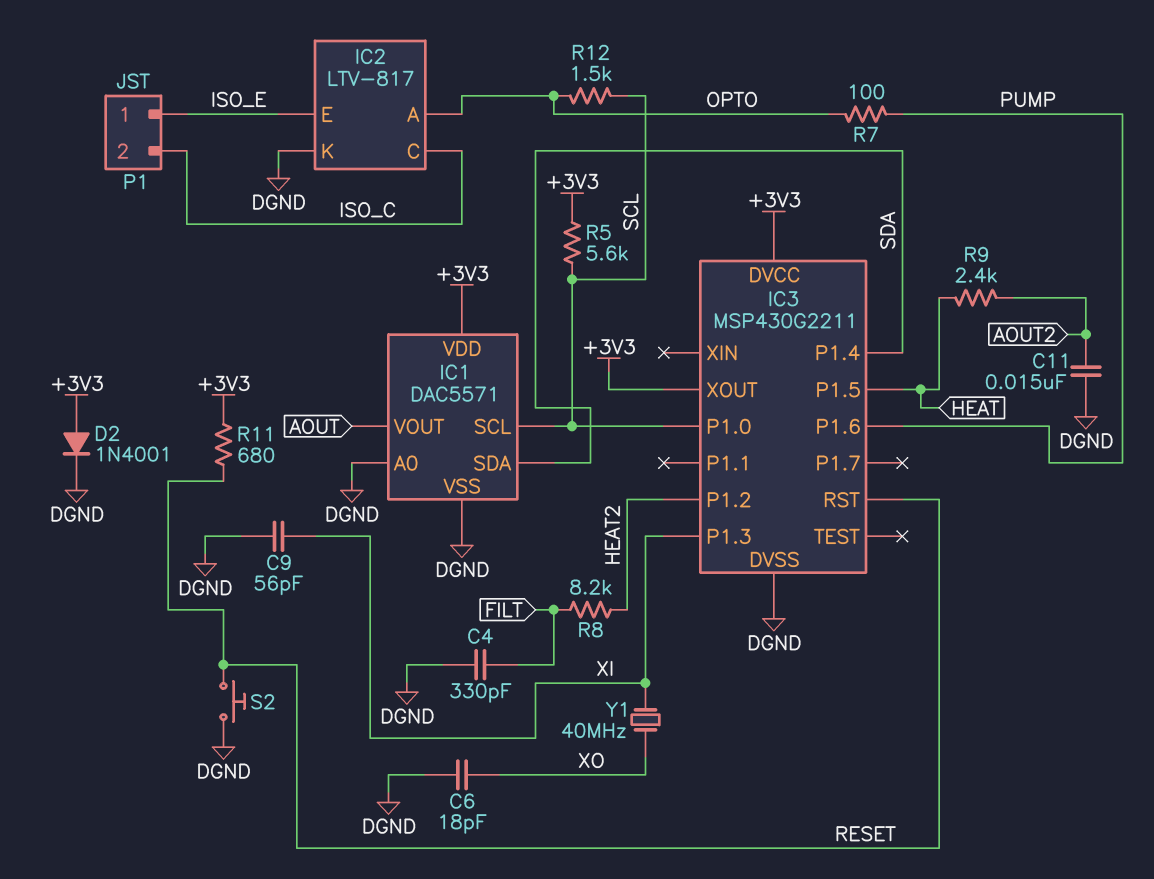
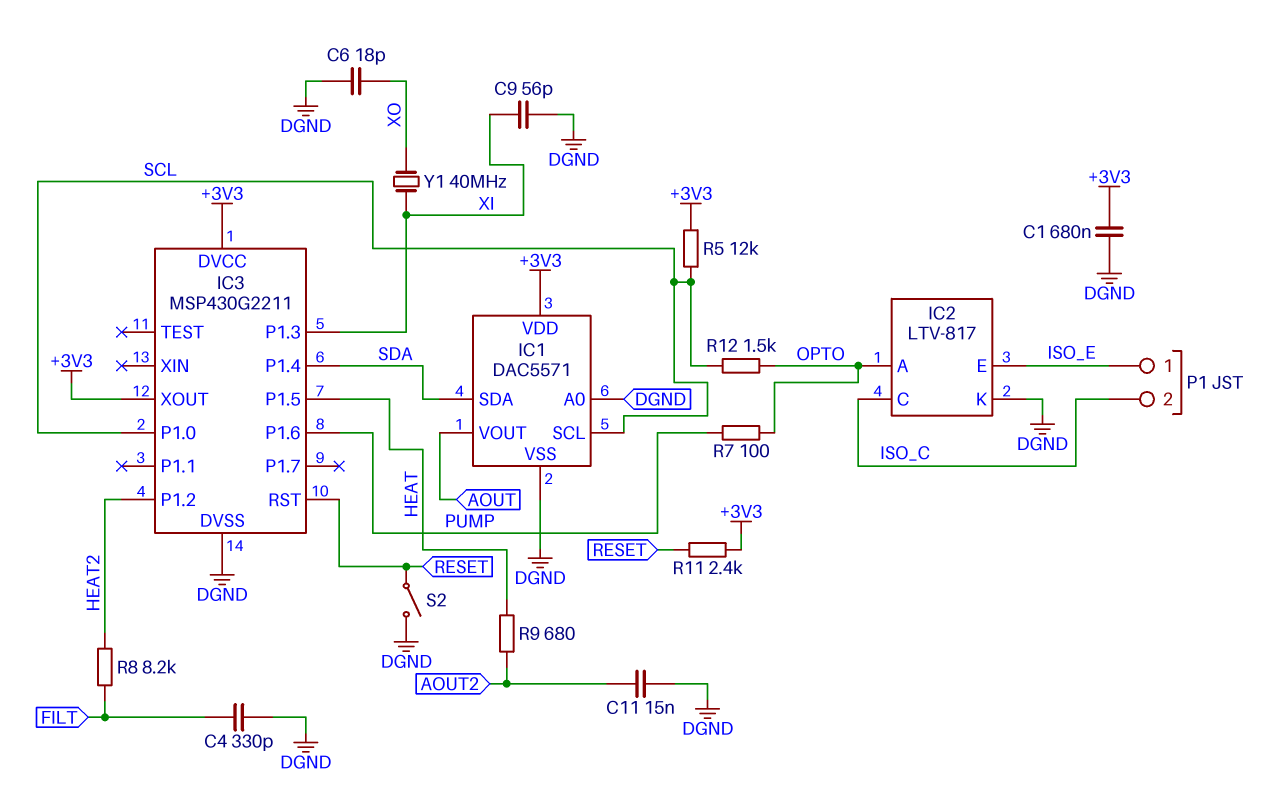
C1: none -> 680nF (+3V3, DGND)
D2: diode 1N4001 (A +3V3, K DGND) -> none
R5: 5.6k (+3V3, SCL) -> 12k (+3V3, SCL)
R9: 2.4k (AOUT2, HEAT) -> 680 (AOUT2, HEAT)
R11: 680 (+3V3, RESET) -> 2.4k (+3V3, RESET)
S2: button (DGND, RESET) -> switch (DGND, RESET)

